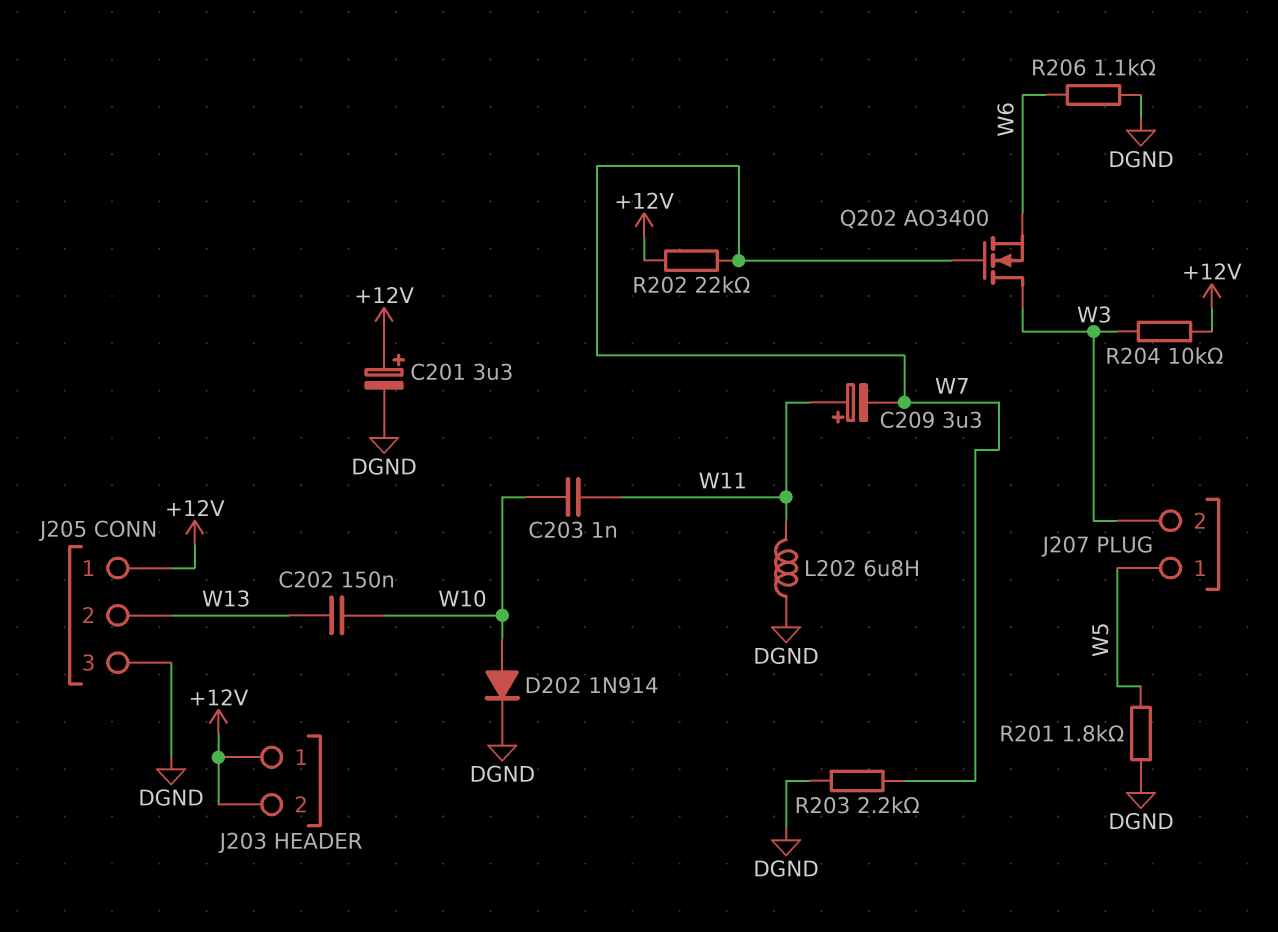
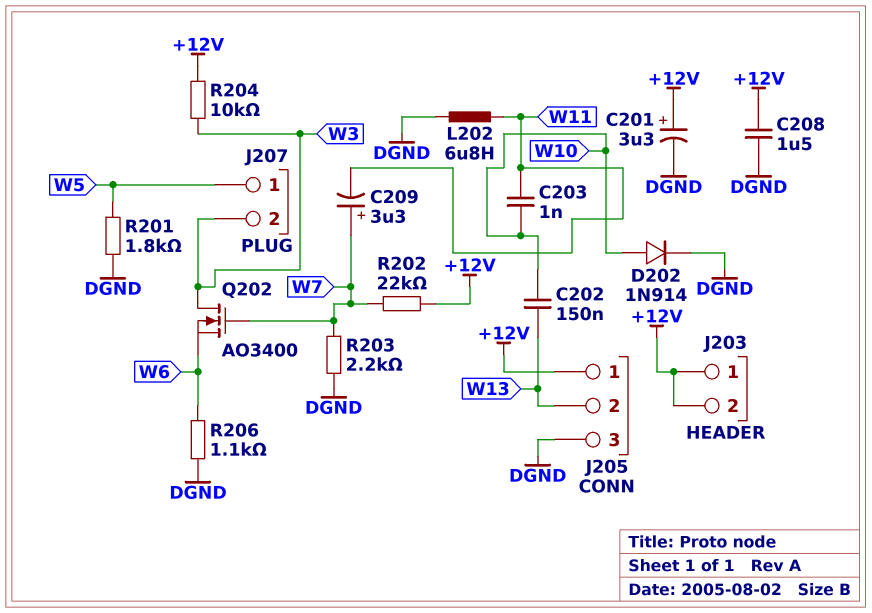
C208: none -> 1.5uF (+12V, DGND)
C209: 3.3uF (plus W11, minus W7) -> 3.3uF (plus W7, minus W11)

